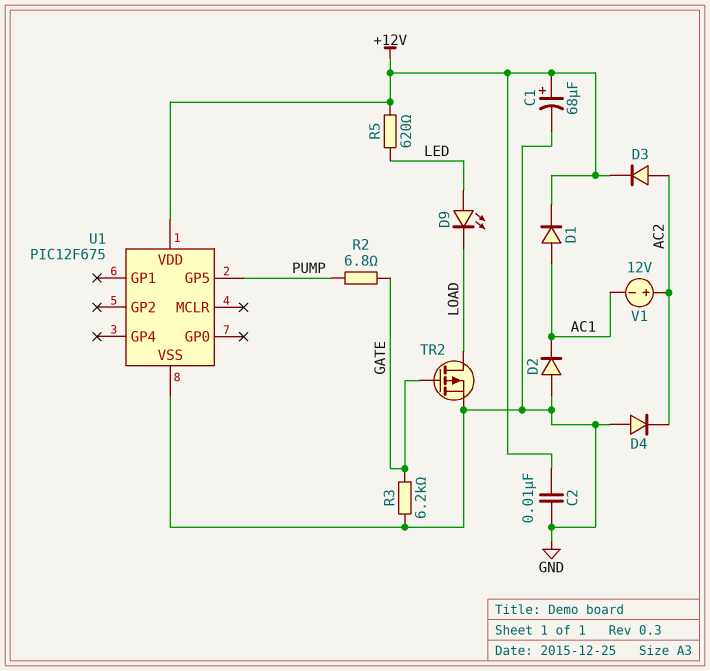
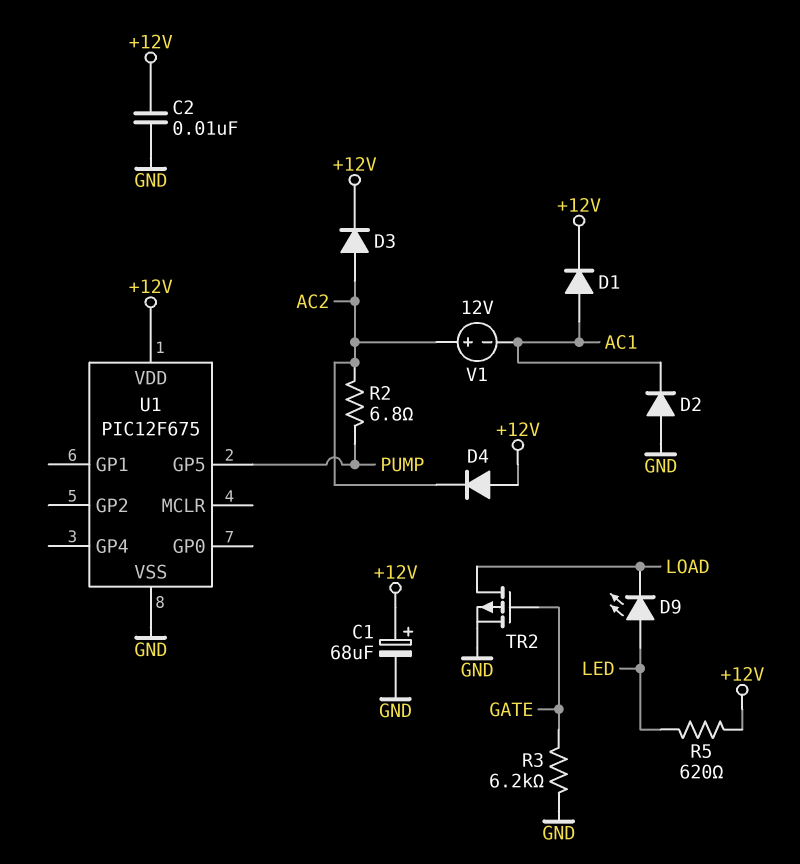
D4: diode (A GND, K AC2) -> diode (A +12V, K AC2)
R2: 6.8 (GATE, PUMP) -> 6.8 (AC2, PUMP)

